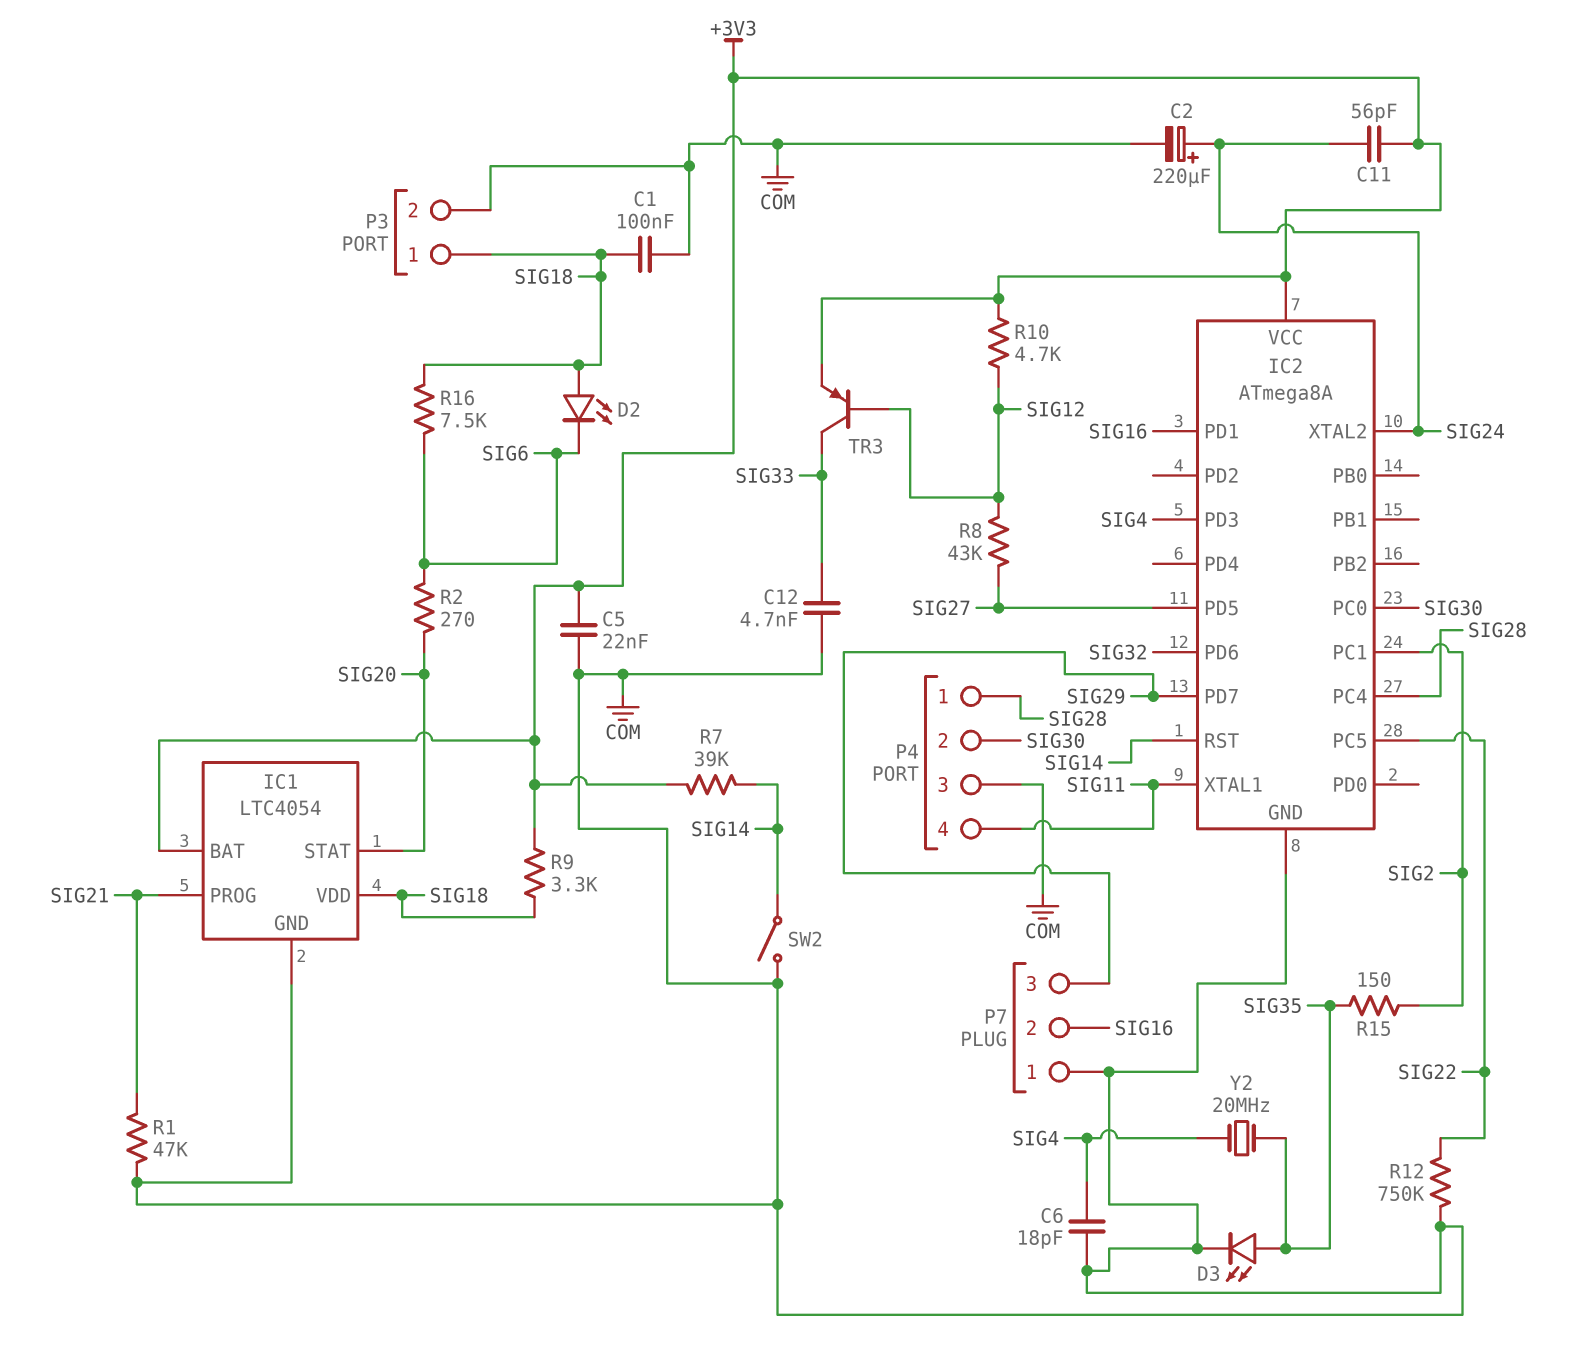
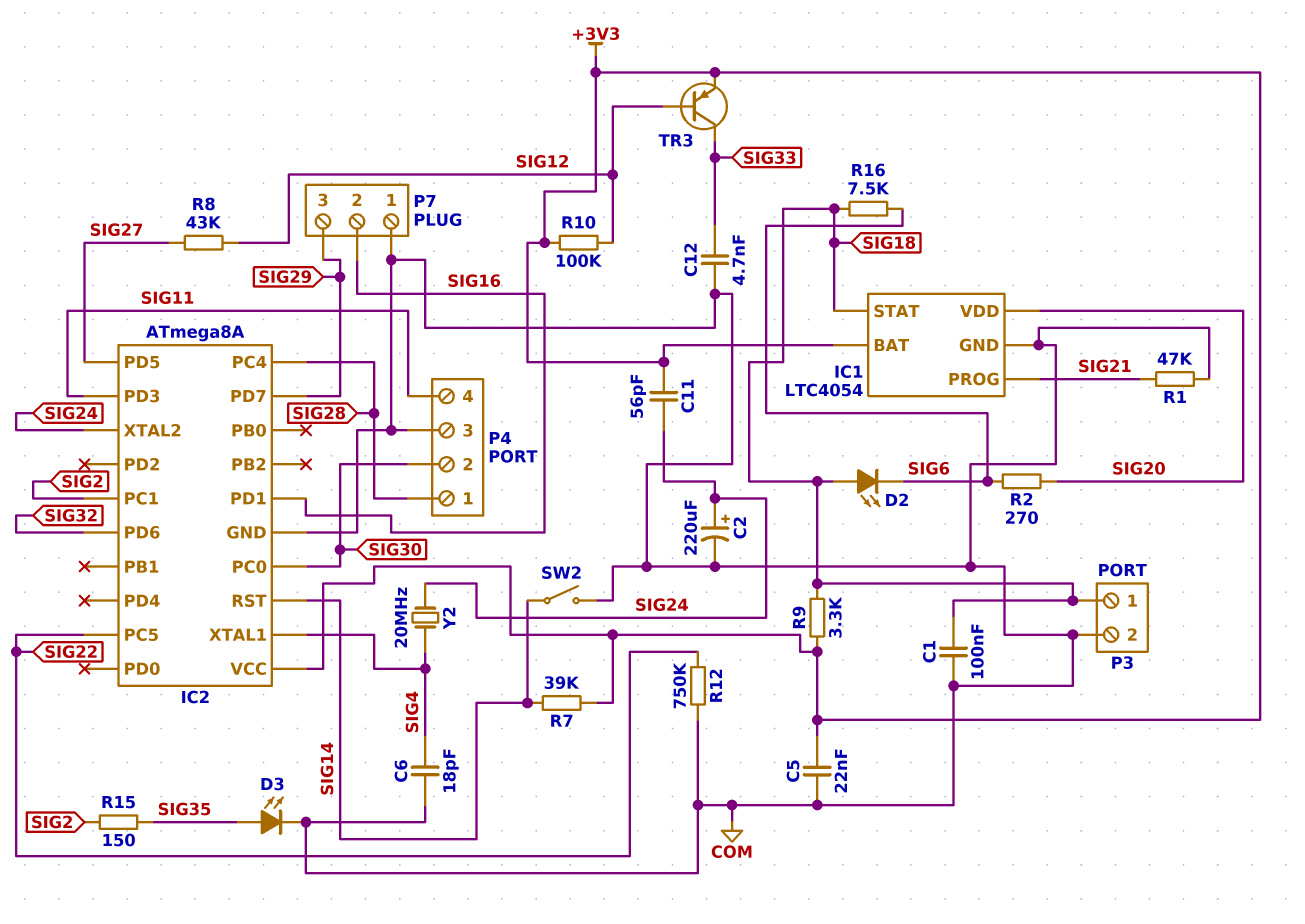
IC1 pin STAT: SIG20 -> SIG18
IC1 pin VDD: SIG18 -> SIG20
IC2 pin PD3: SIG4 -> SIG11
IC2 pin XTAL1: SIG11 -> SIG4
R10: 4.7k (+3V3, SIG12) -> 100k (+3V3, SIG12)
Y2: 20MHz (SIG4, SIG35) -> 20MHz (SIG4, SIG24)

